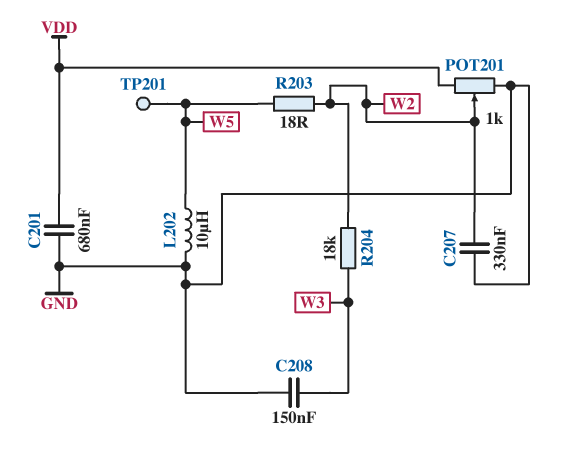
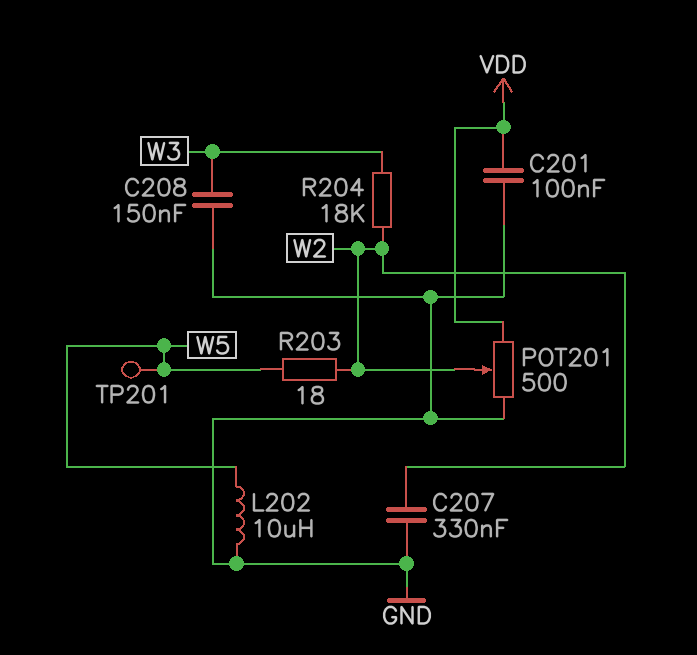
C201: 680nF (GND, VDD) -> 100nF (GND, VDD)
POT201: 1k (GND, VDD, wiper W2) -> 500 (GND, VDD, wiper W2)

